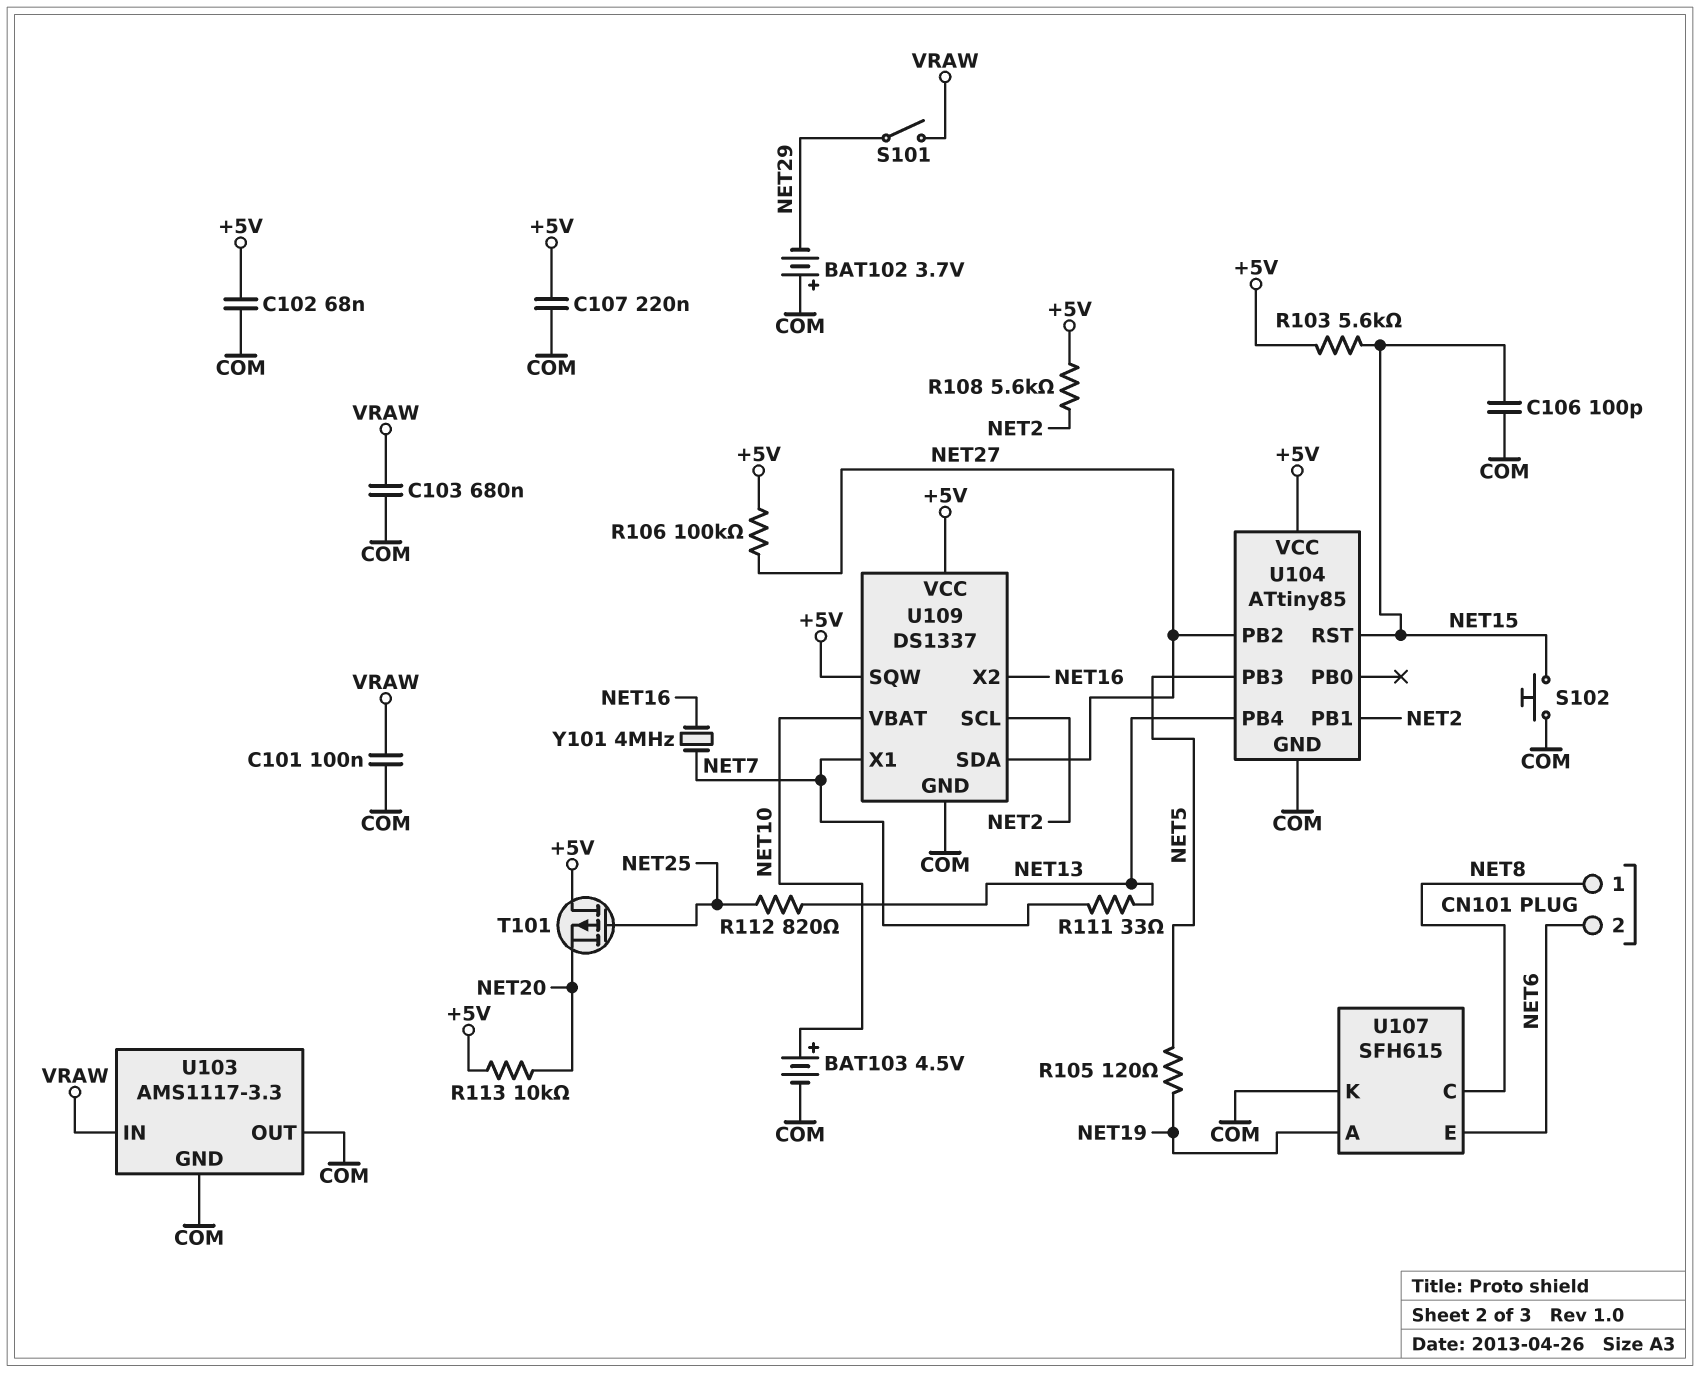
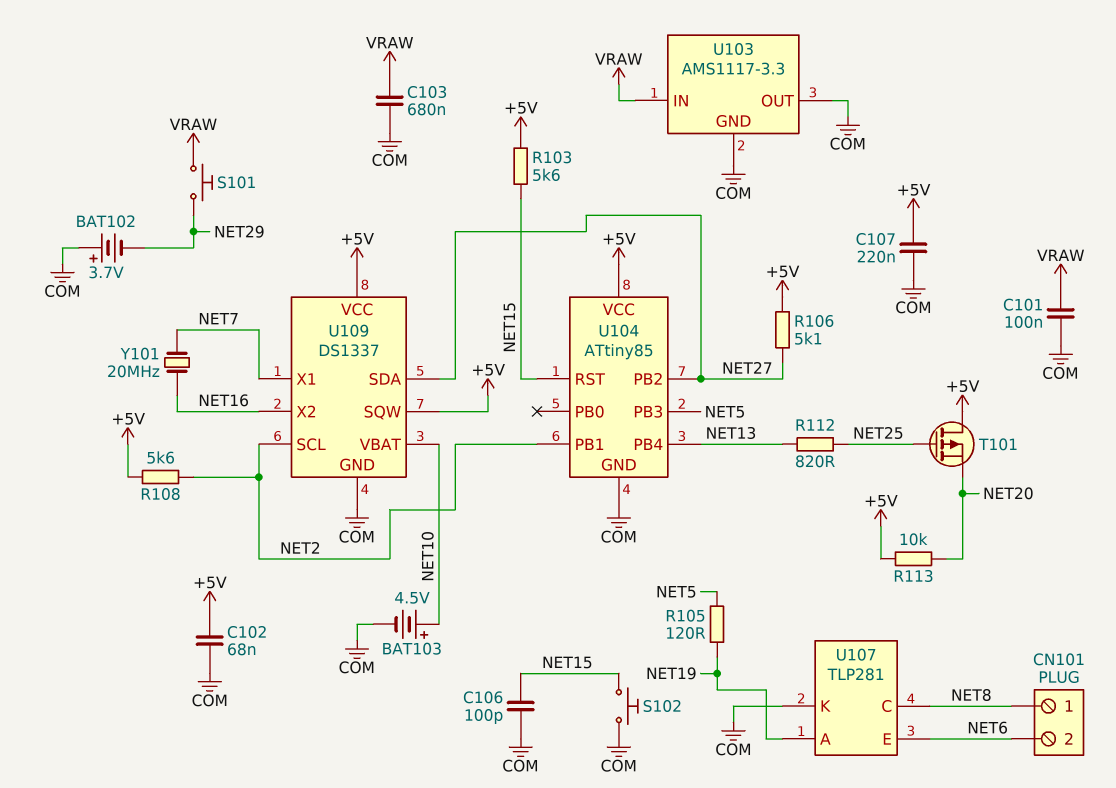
R106: 100k (+5V, NET27) -> 5.1k (+5V, NET27)
R111: 33 (NET7, NET13) -> none
S101: switch (NET29, VRAW) -> button (NET29, VRAW)
U107: SFH615 -> TLP281
Y101: 4MHz (NET7, NET16) -> 20MHz (NET7, NET16)

